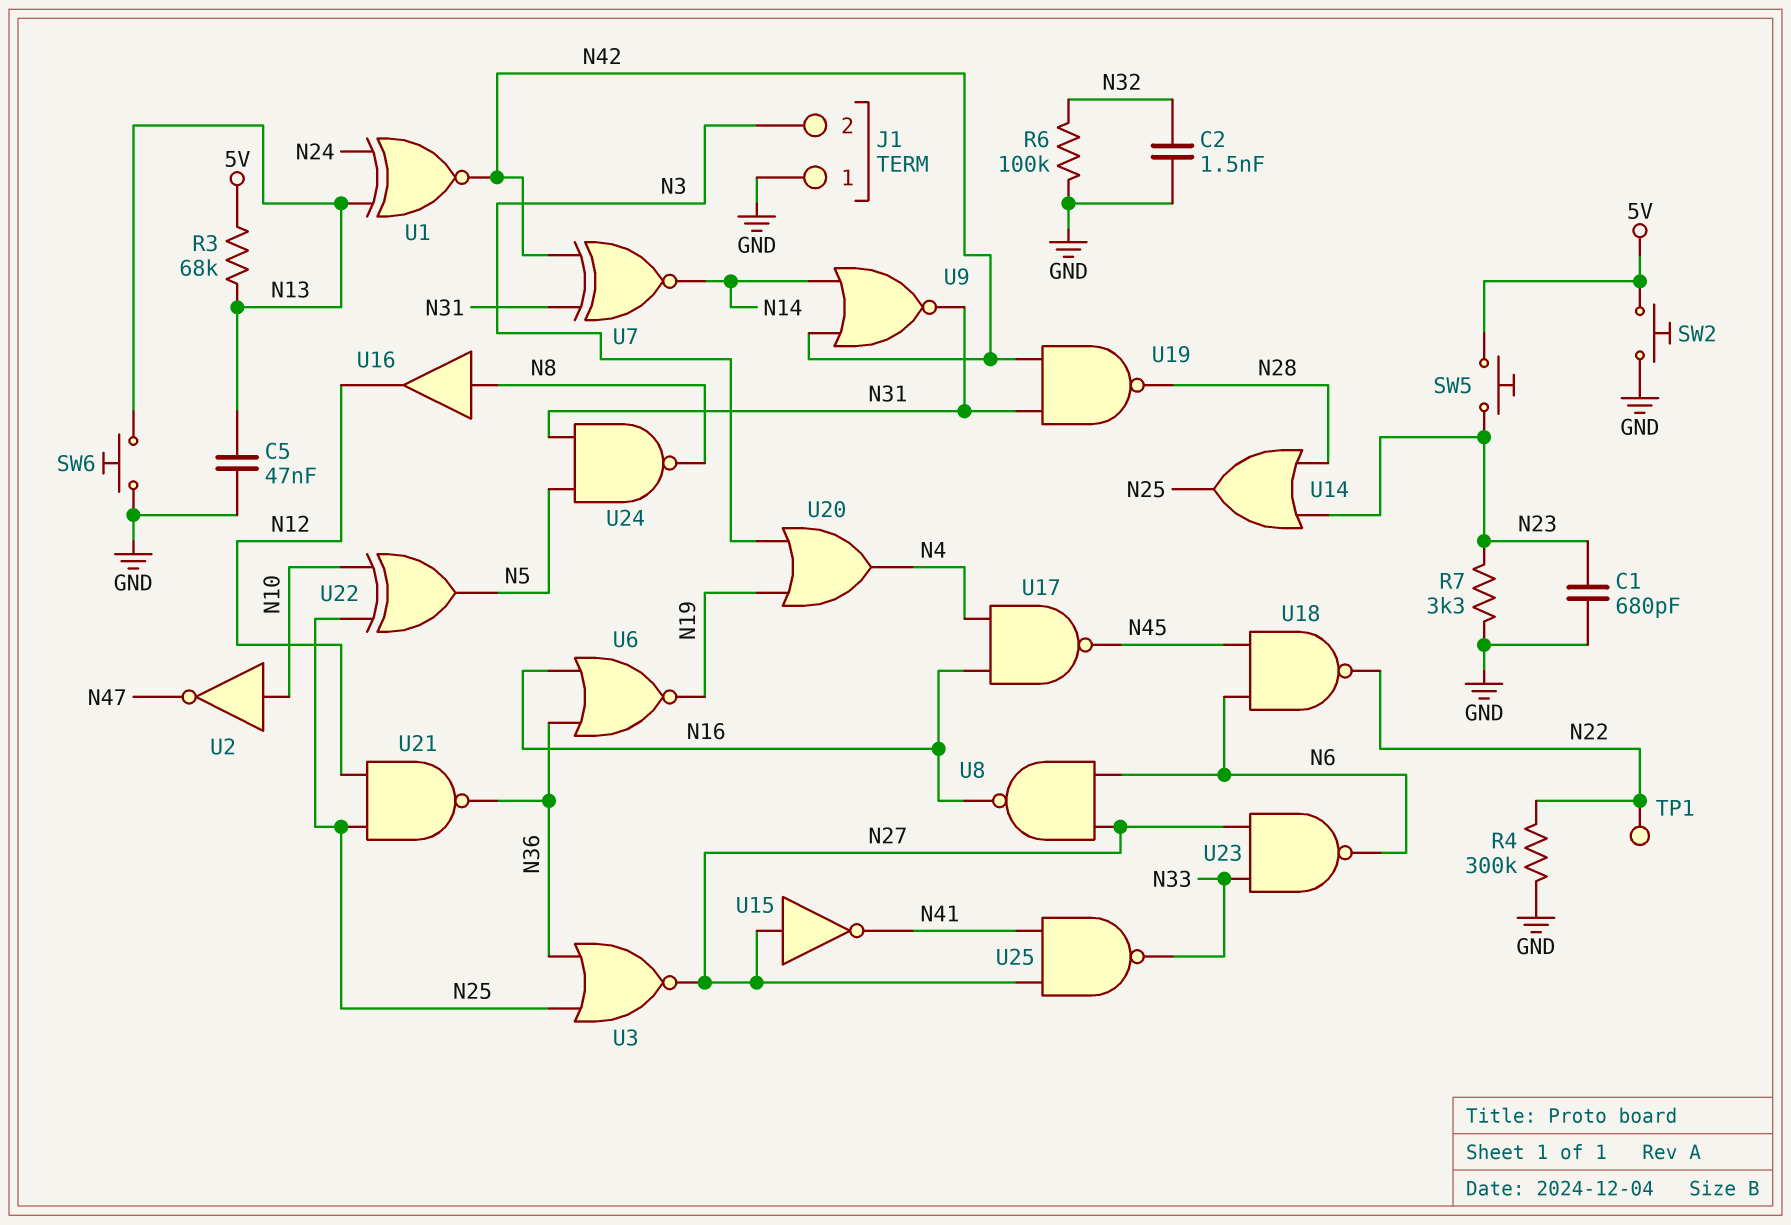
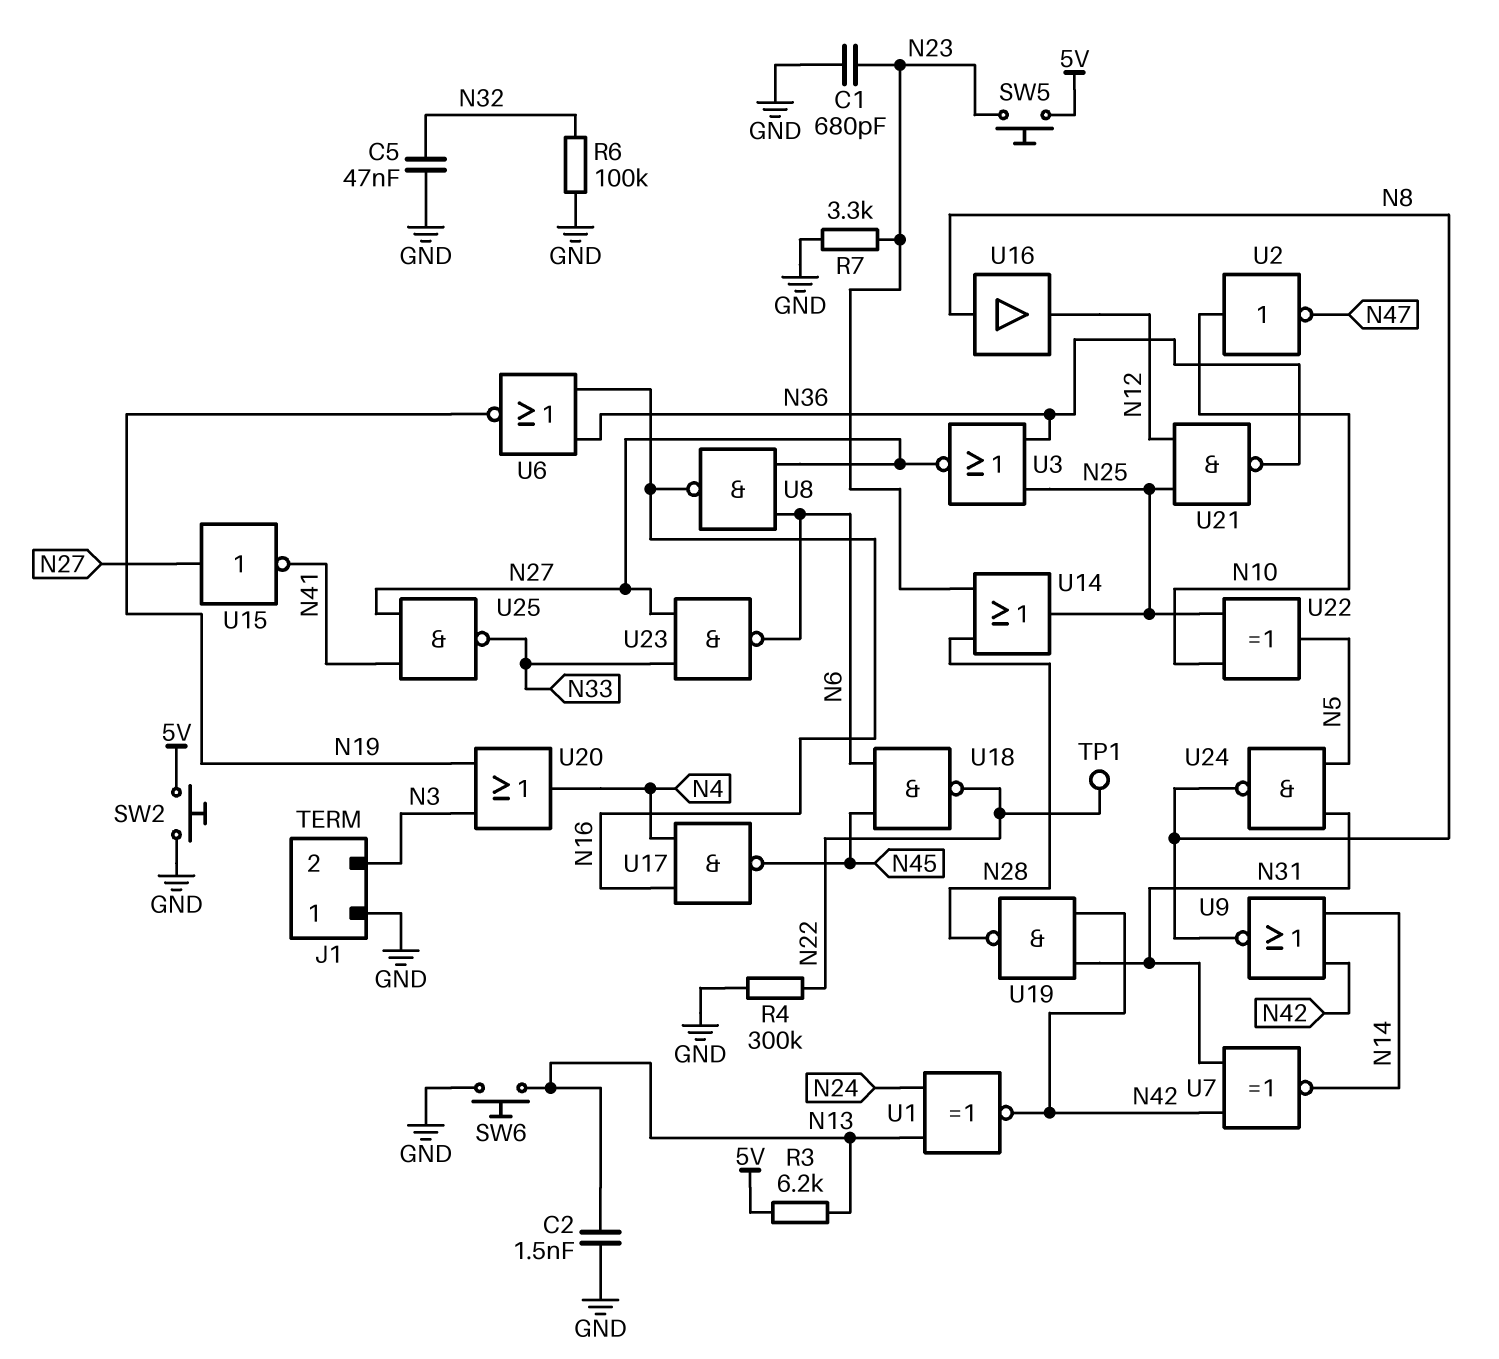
C2: 1.5nF (GND, N32) -> 1.5nF (GND, N13)
C5: 47nF (GND, N13) -> 47nF (GND, N32)
R3: 68k (5V, N13) -> 6.2k (5V, N13)
U9: NOR (in N14, in N42, out N31) -> NOR (in N14, in N42, out N8)

